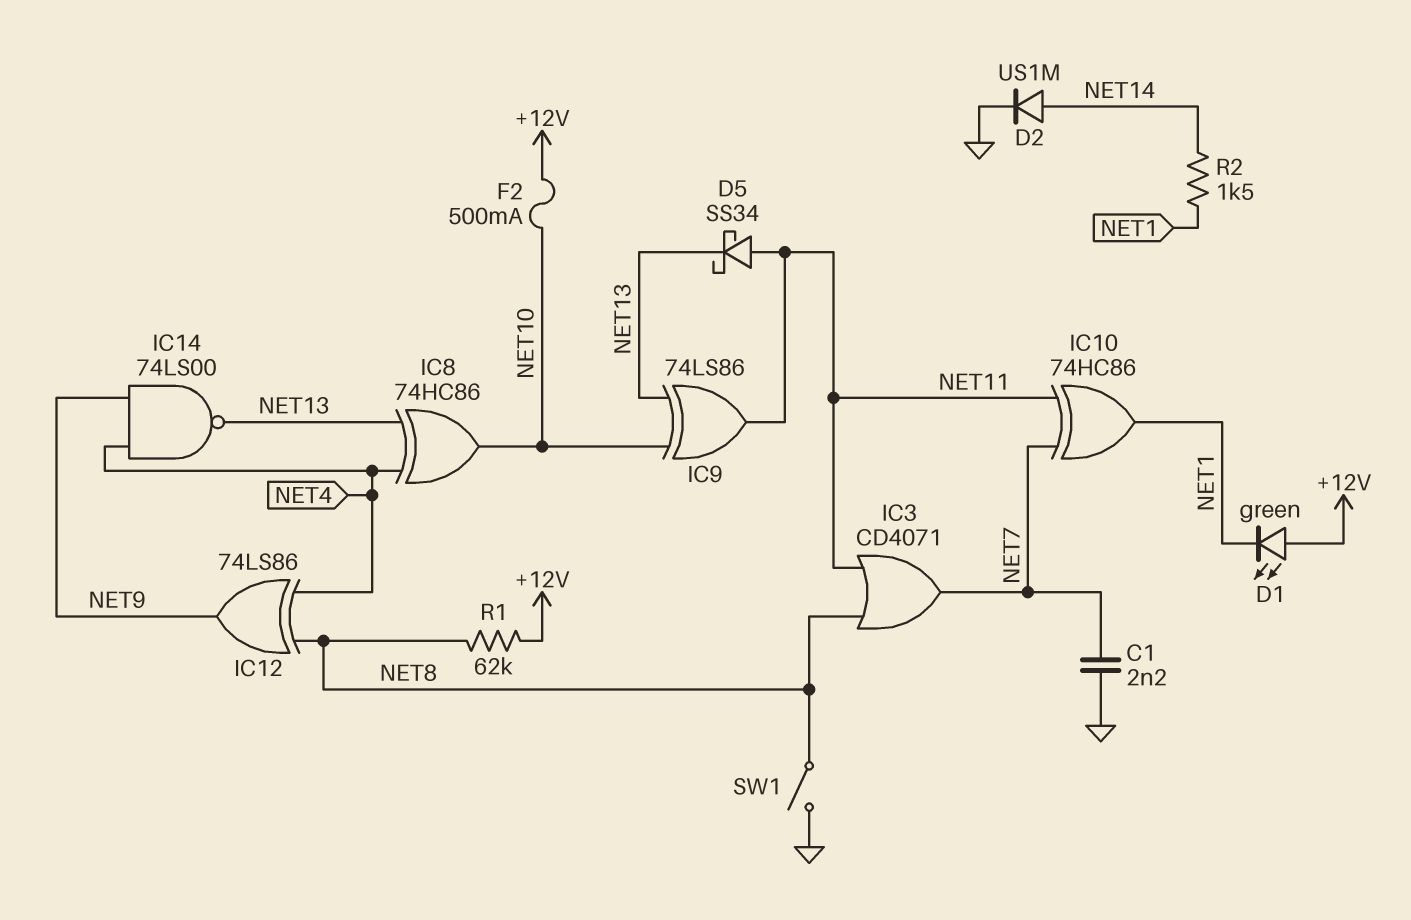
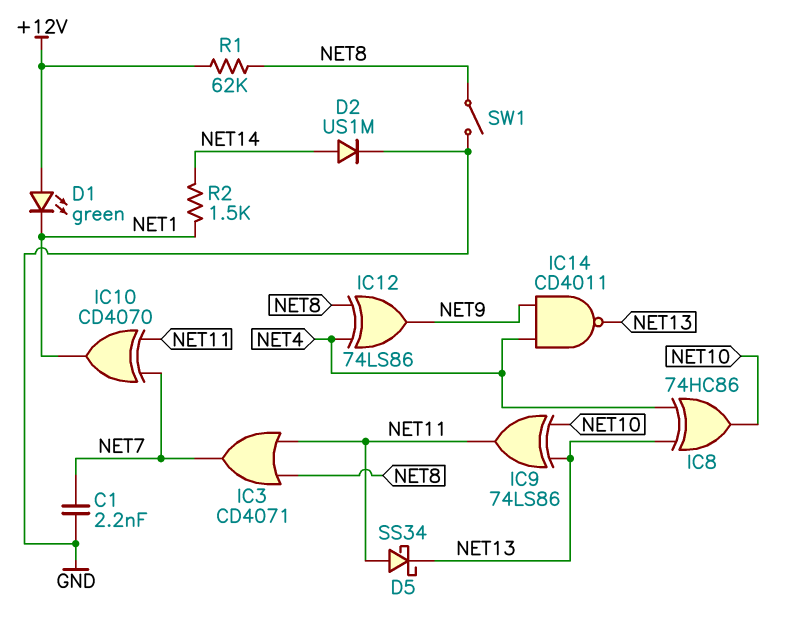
F2: 500mA (+12V, NET10) -> none
IC10: XOR 74HC86 (in NET7, in NET11, out NET1) -> XOR CD4070 (in NET7, in NET11, out NET1)
IC14: NAND 74LS00 (in NET4, in NET9, out NET13) -> NAND CD4011 (in NET4, in NET9, out NET13)

